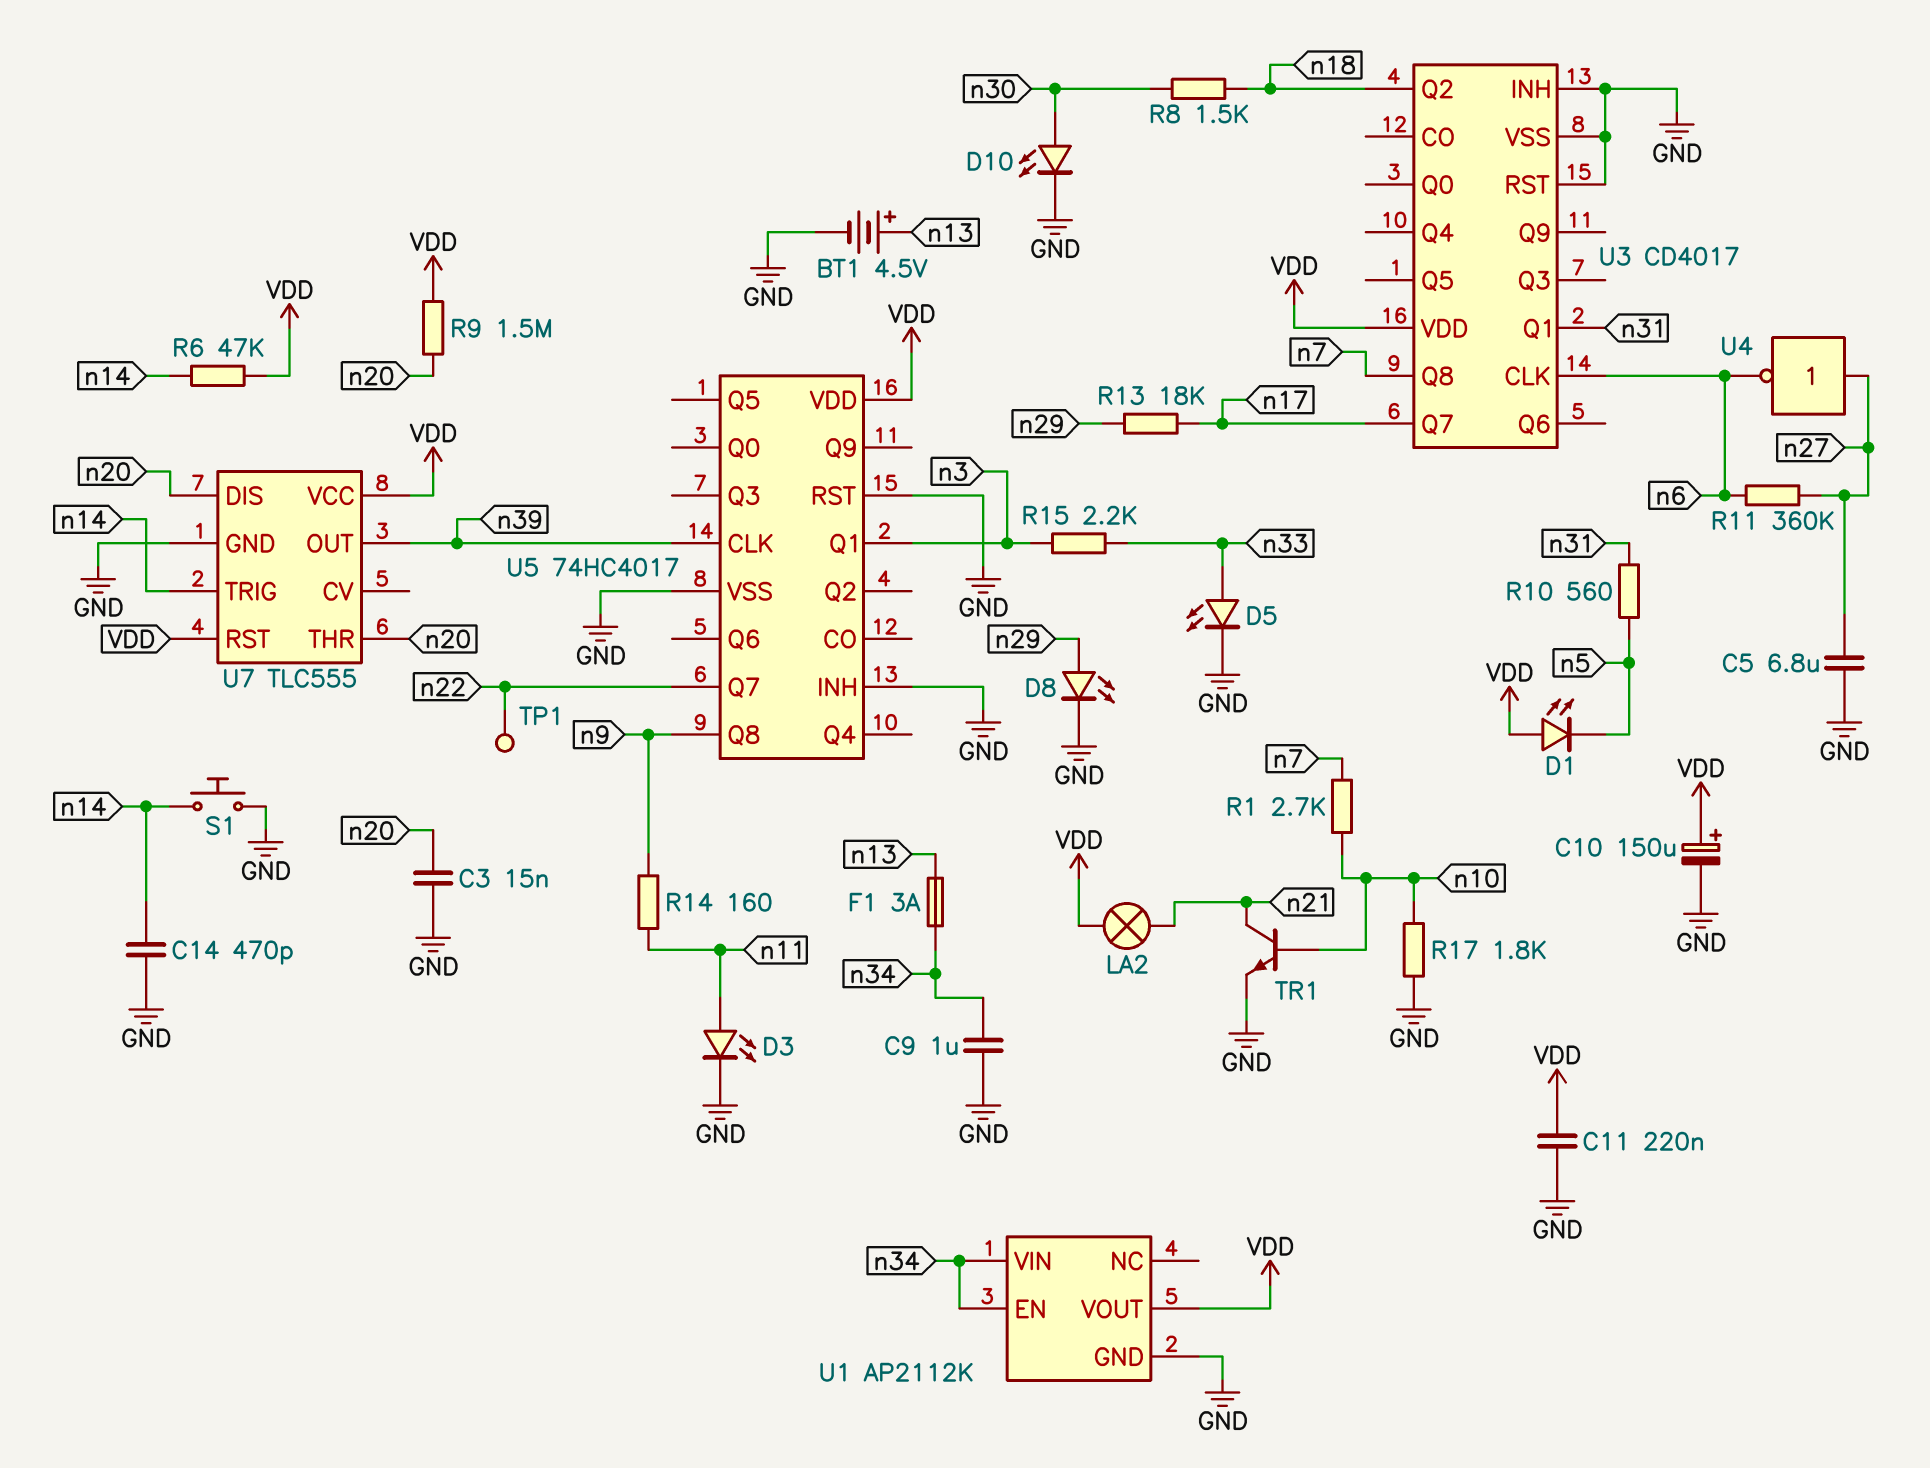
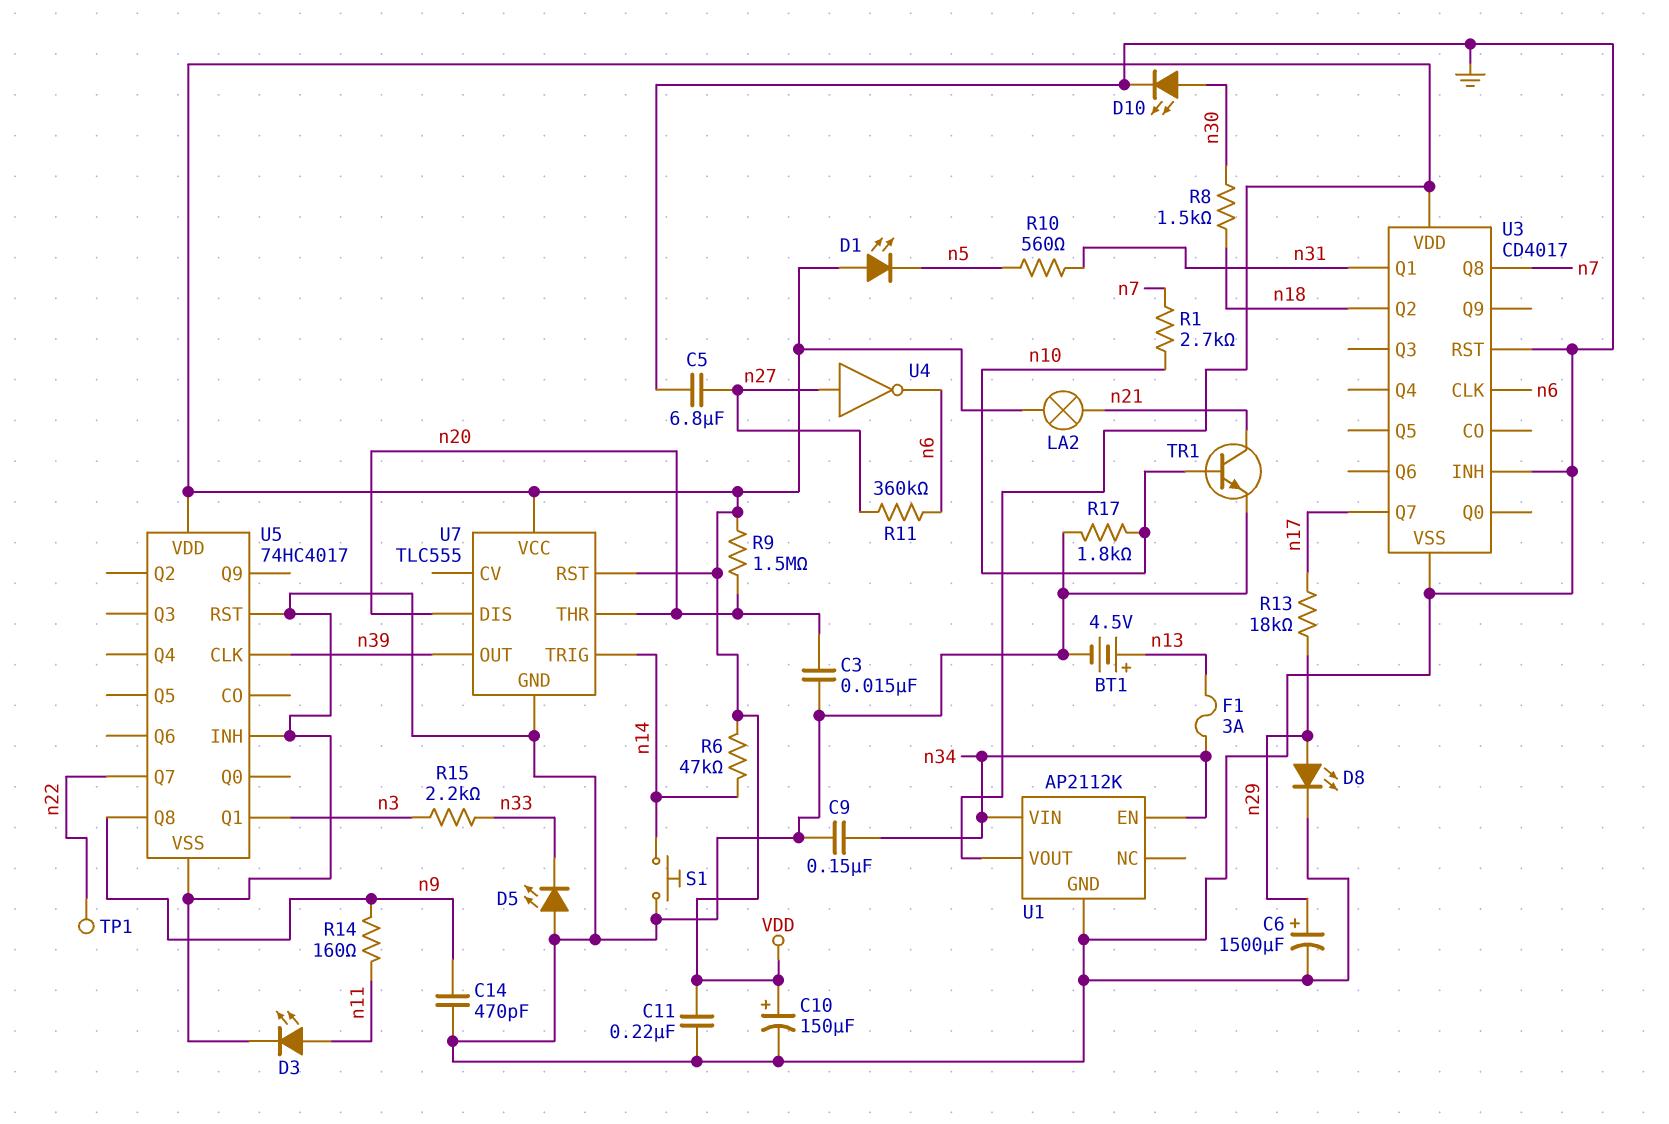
C6: none -> 1500uF (plus n29, minus GND)
C9: 1uF (GND, n34) -> 150nF (GND, n34)
C14: 470pF (GND, n14) -> 470pF (GND, n9)
D5: LED (A n33, K GND) -> LED (A GND, K n33)

